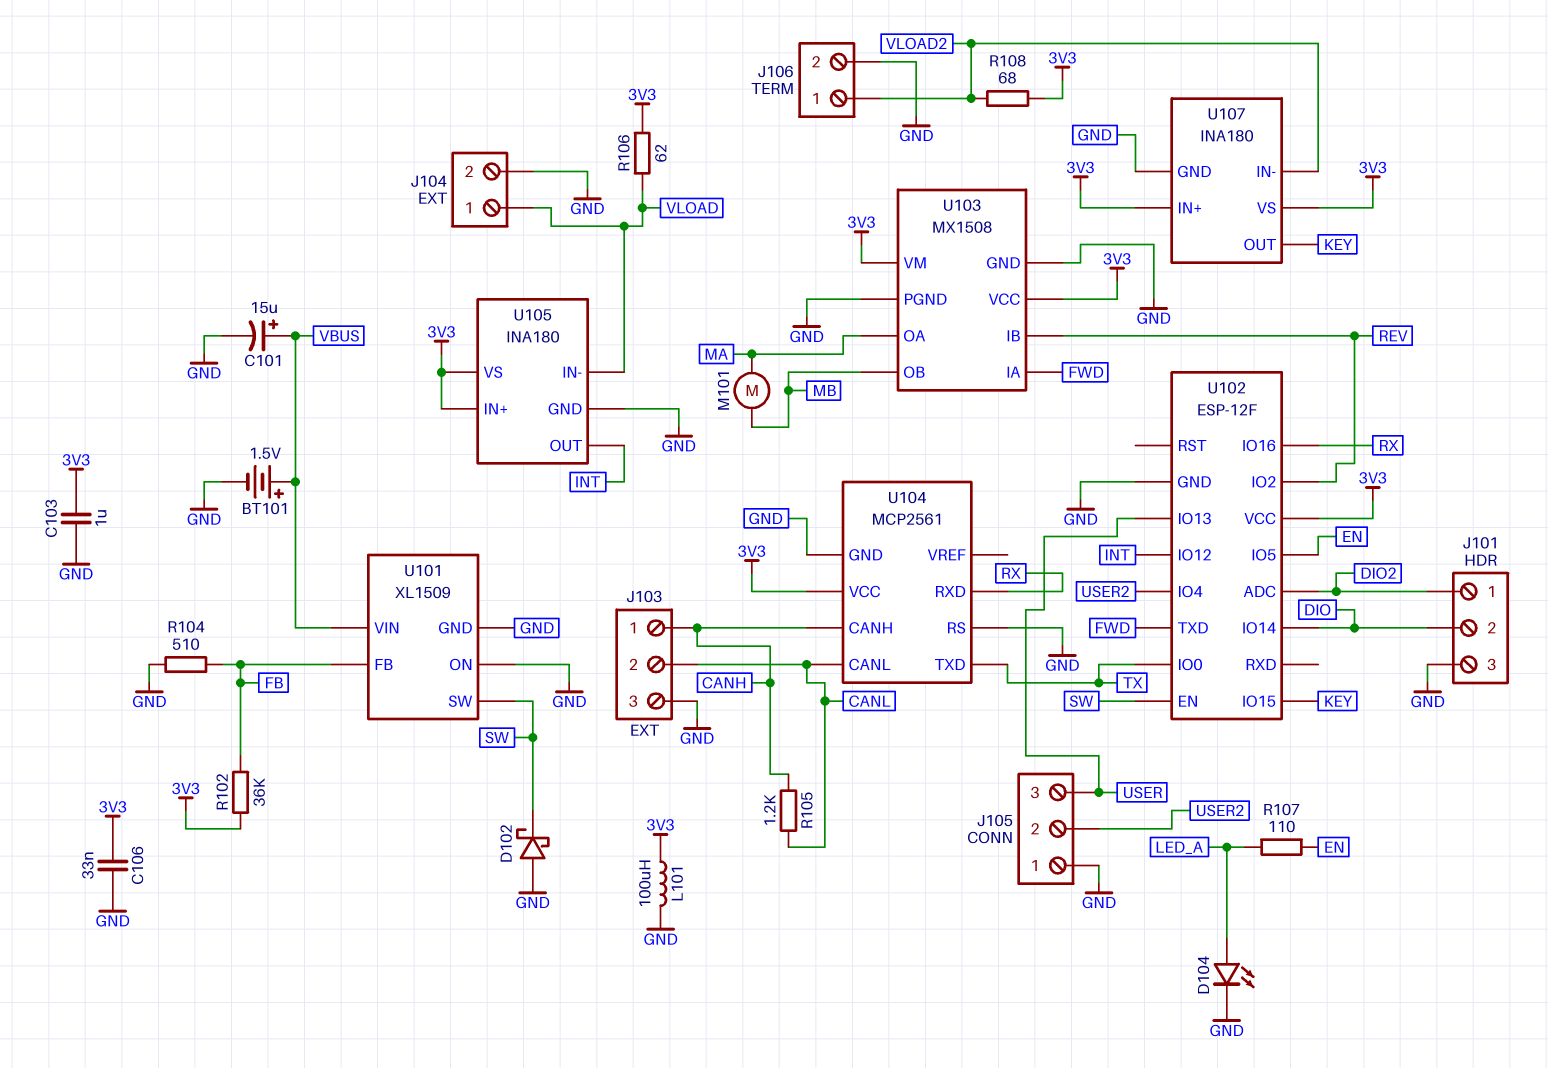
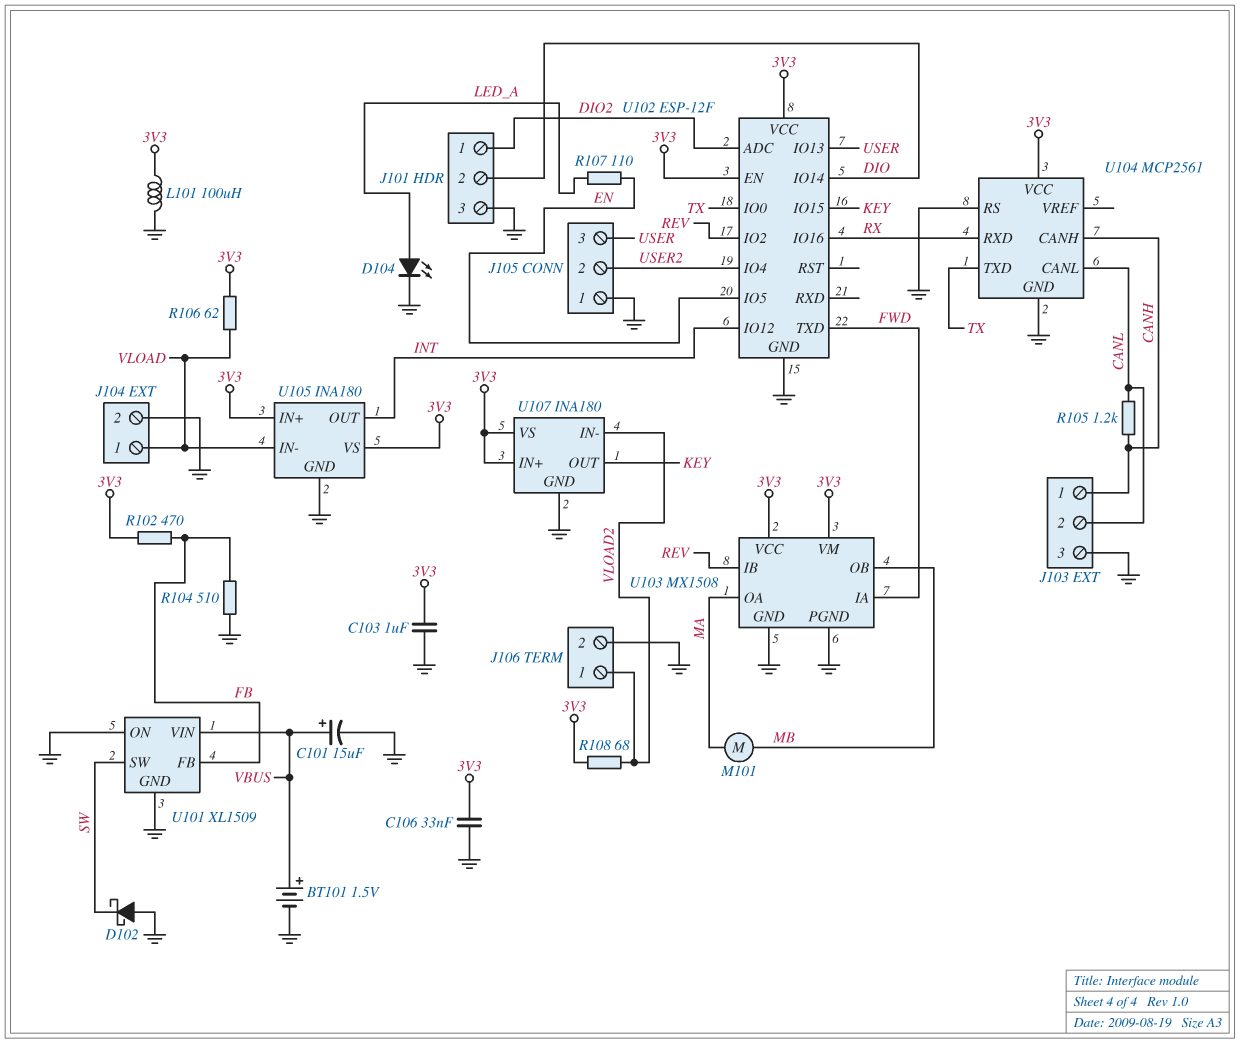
R102: 36k (3V3, FB) -> 470 (3V3, FB)
U102 pin EN: SW -> 3V3

